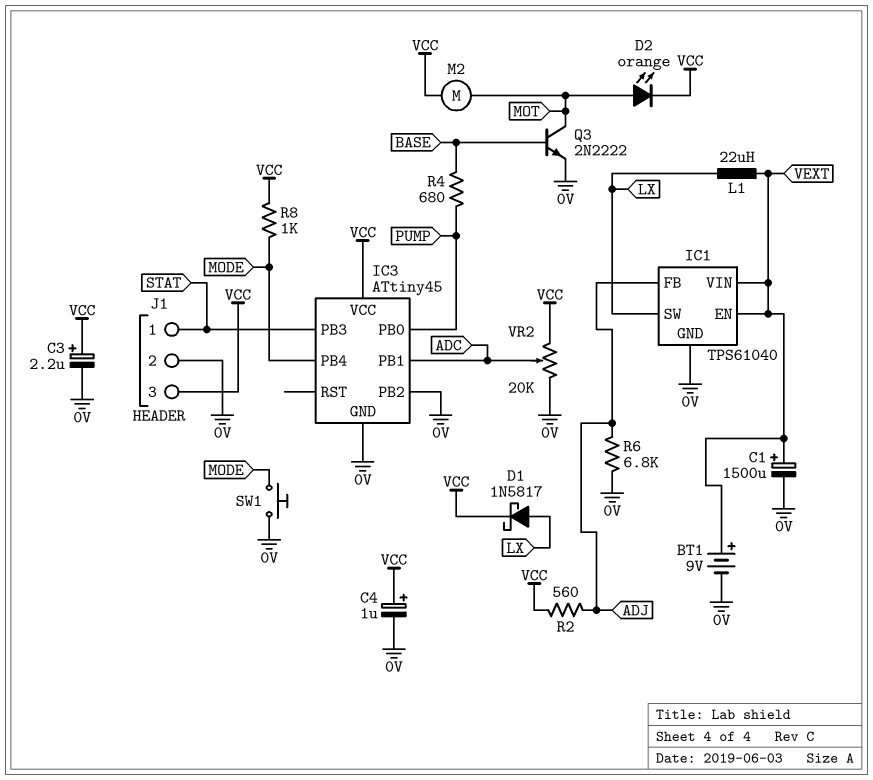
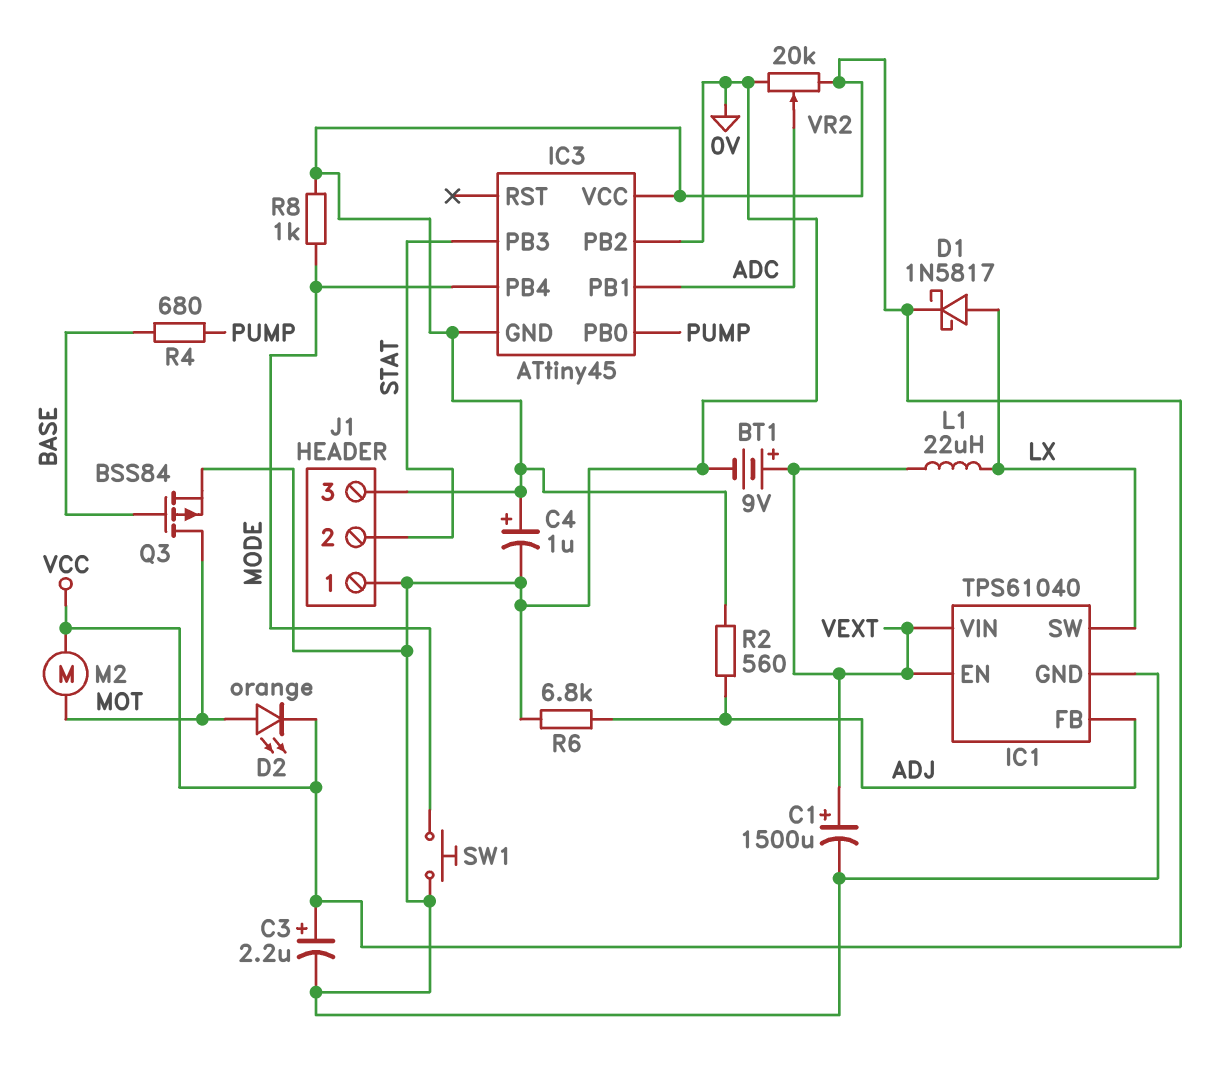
IC3 pin GND: 0V -> VCC
J1 pin 1: STAT -> 0V
J1 pin 2: 0V -> STAT
Q3: NPN 2N2222 (B BASE, C MOT, E 0V) -> PMOS BSS84 (G BASE, D MOT, S 0V)

